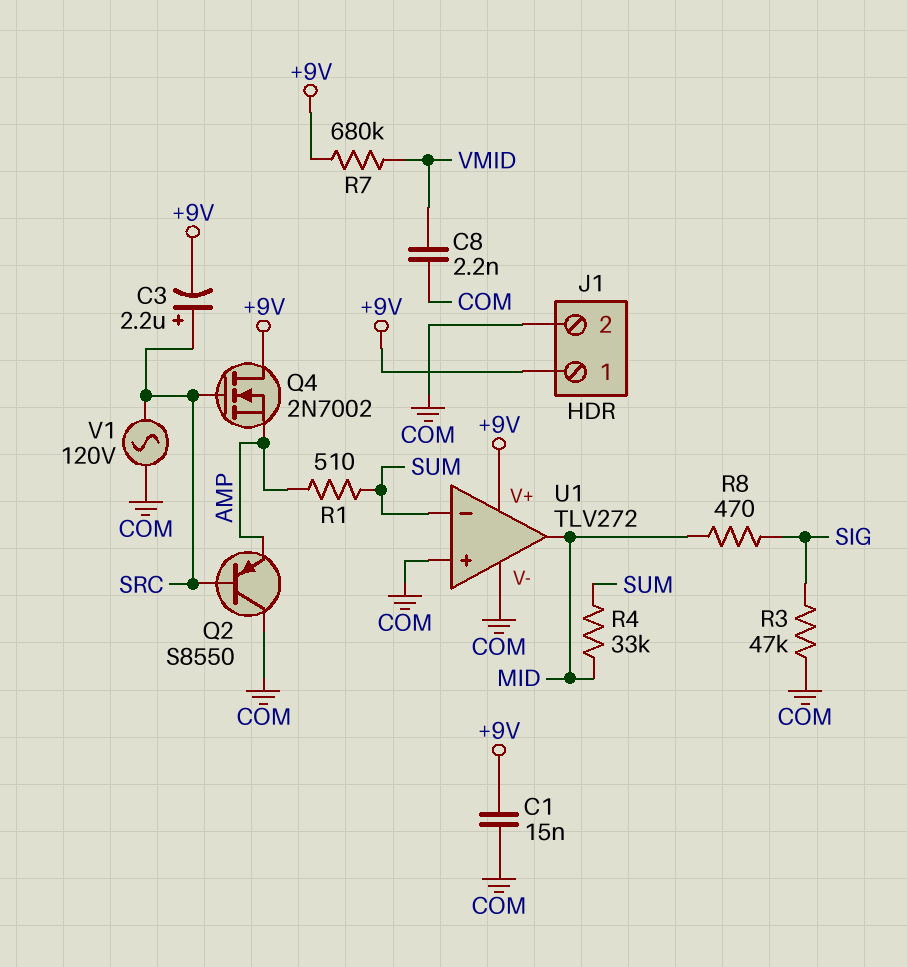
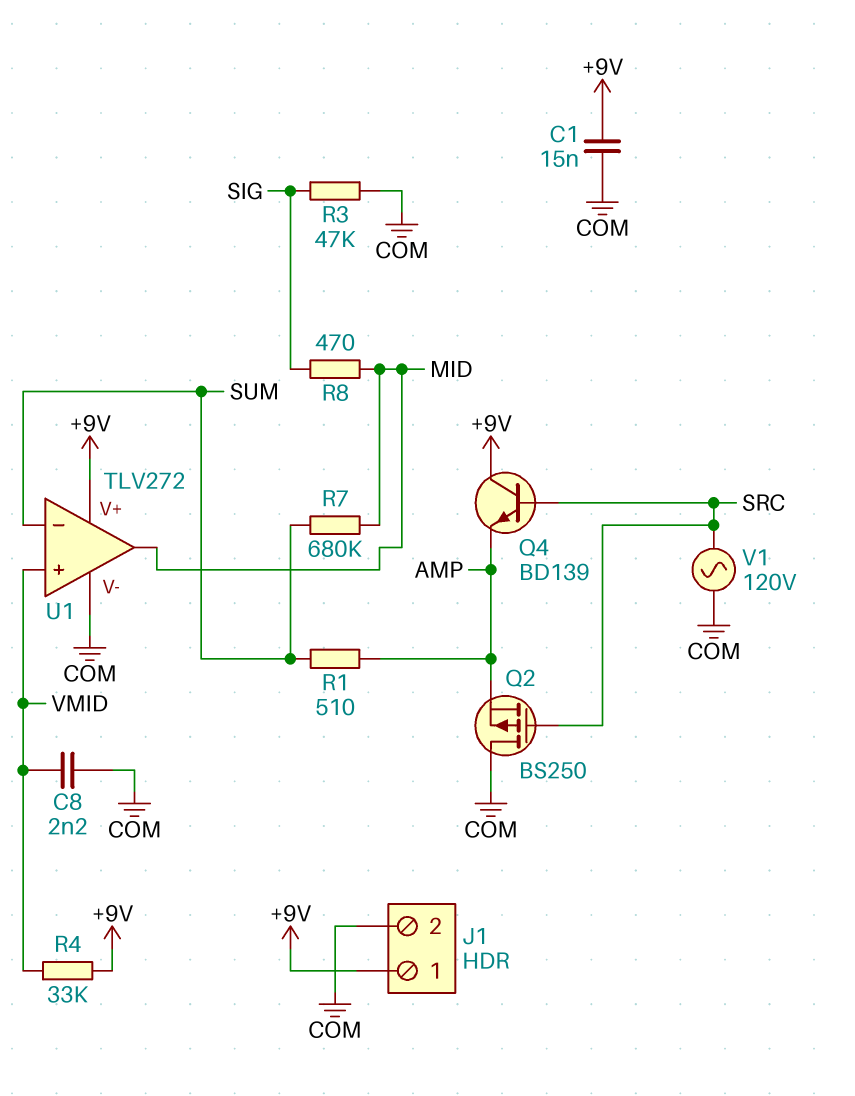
C3: 2.2uF (plus SRC, minus +9V) -> none
Q2: PNP S8550 (B SRC, C COM, E AMP) -> PMOS BS250 (G SRC, D COM, S AMP)
Q4: NMOS 2N7002 (G SRC, D +9V, S AMP) -> NPN BD139 (B SRC, C +9V, E AMP)
R4: 33k (MID, SUM) -> 33k (+9V, VMID)
R7: 680k (+9V, VMID) -> 680k (MID, SUM)
U1 pin in+: COM -> VMID

